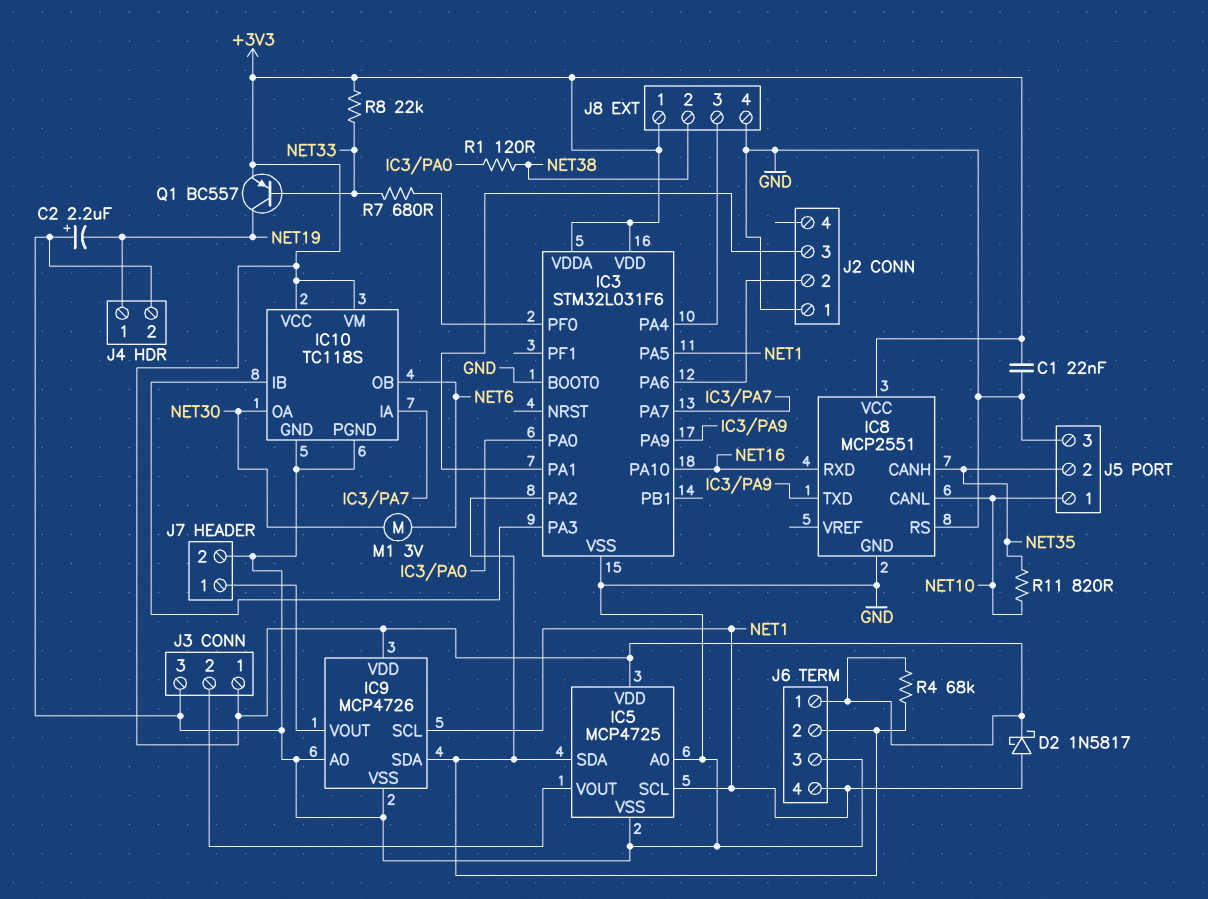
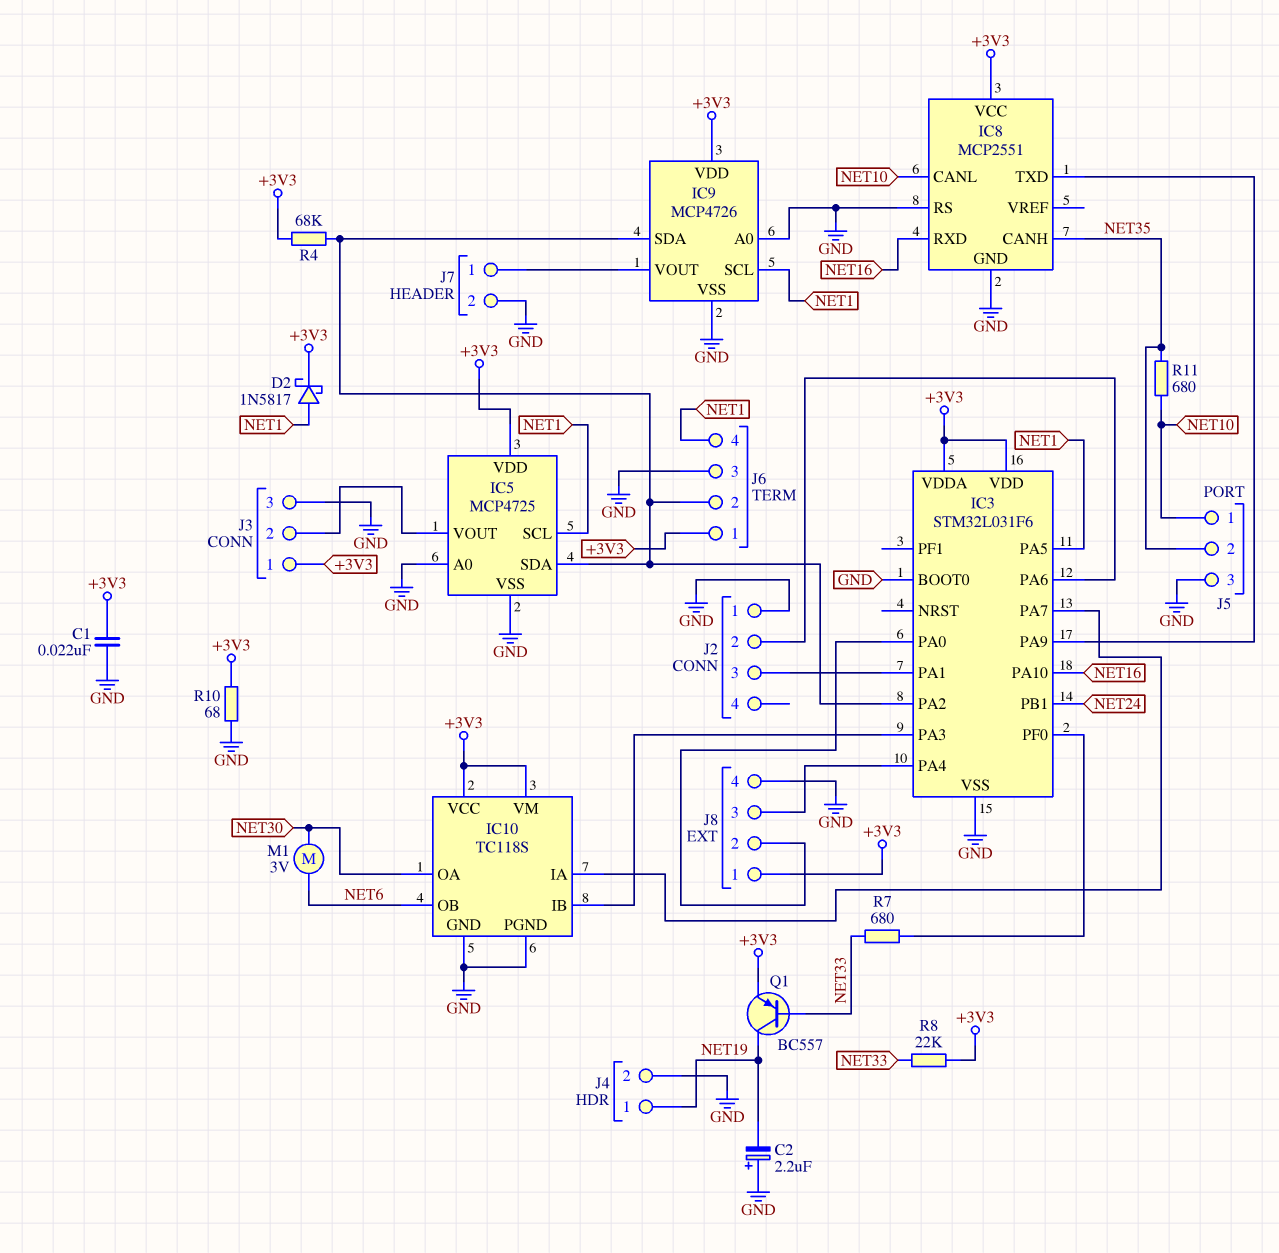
IC3 pin PB1: none -> NET24
J8 pin 2: NET38 -> IC3/PA0
R1: 120 (IC3/PA0, NET38) -> none
R10: none -> 68 (+3V3, GND)
R11: 820 (NET10, NET35) -> 680 (NET10, NET35)

